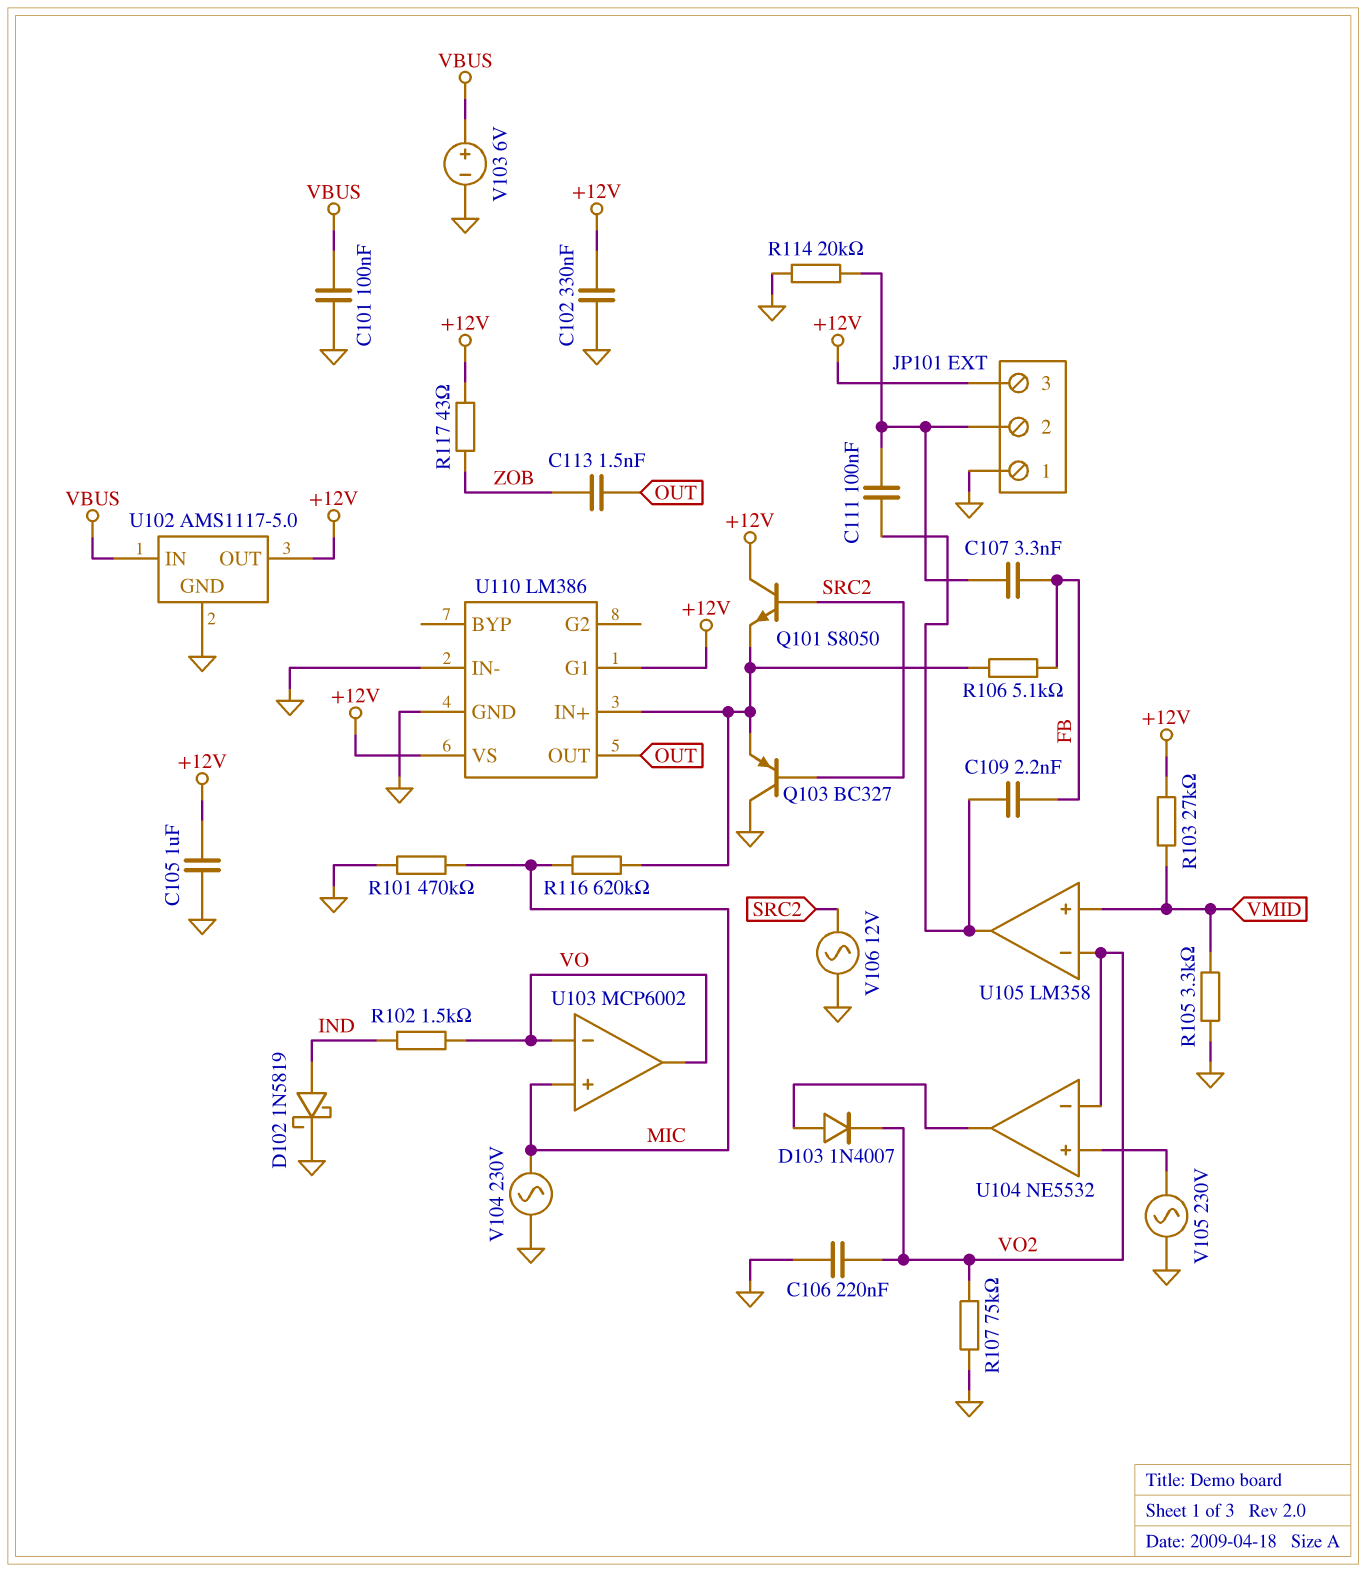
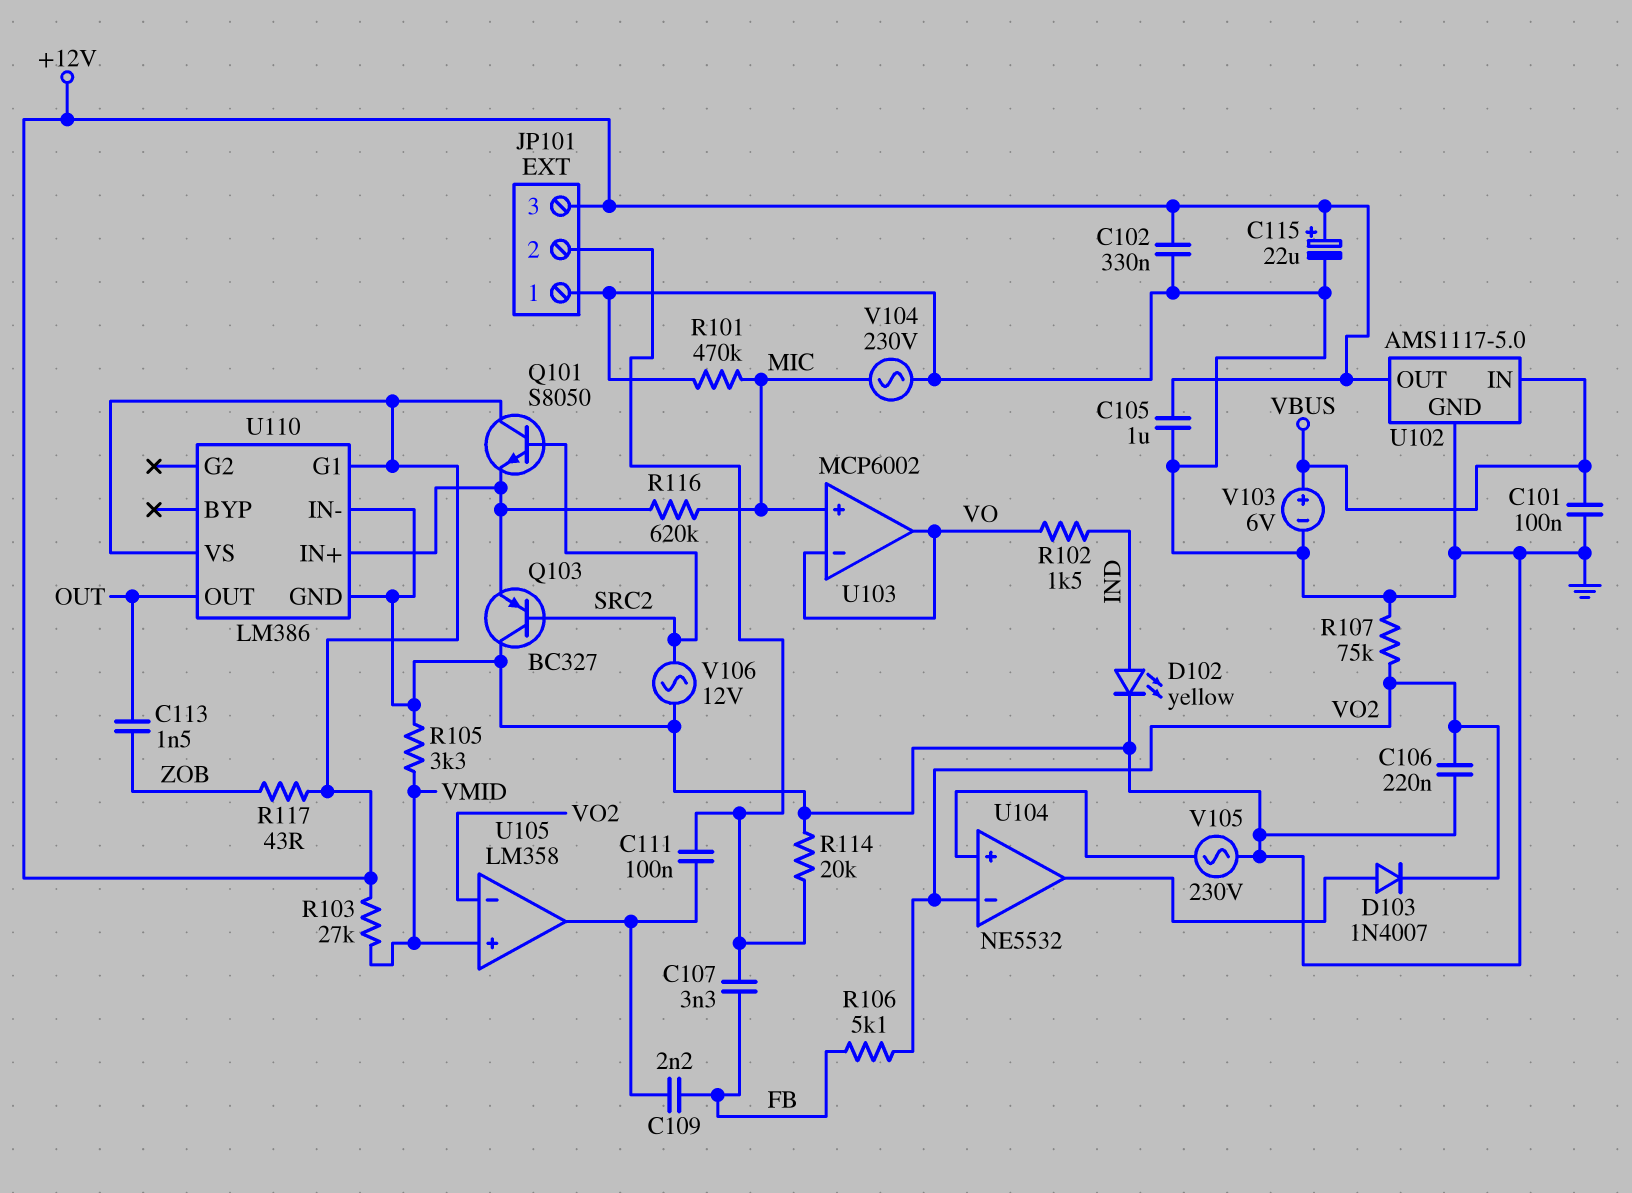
C115: none -> 22uF (plus +12V, minus GND)
D102: schottky 1N5819 (A IND, K GND) -> LED yellow (A IND, K GND)
R106: 5.1k (FB, U110/IN+) -> 5.1k (FB, VO2)

